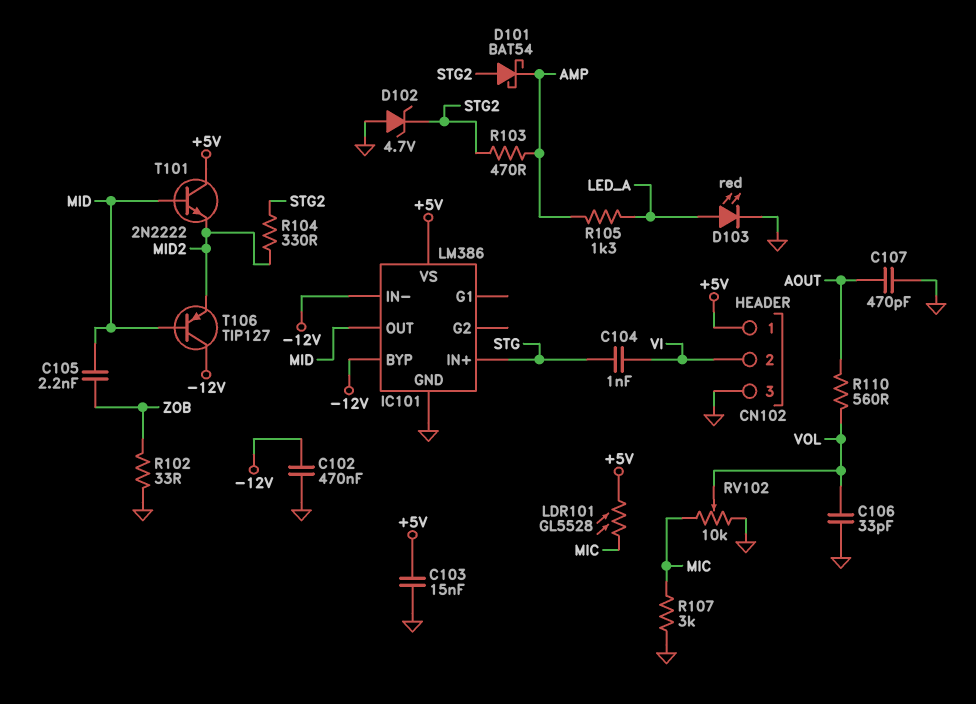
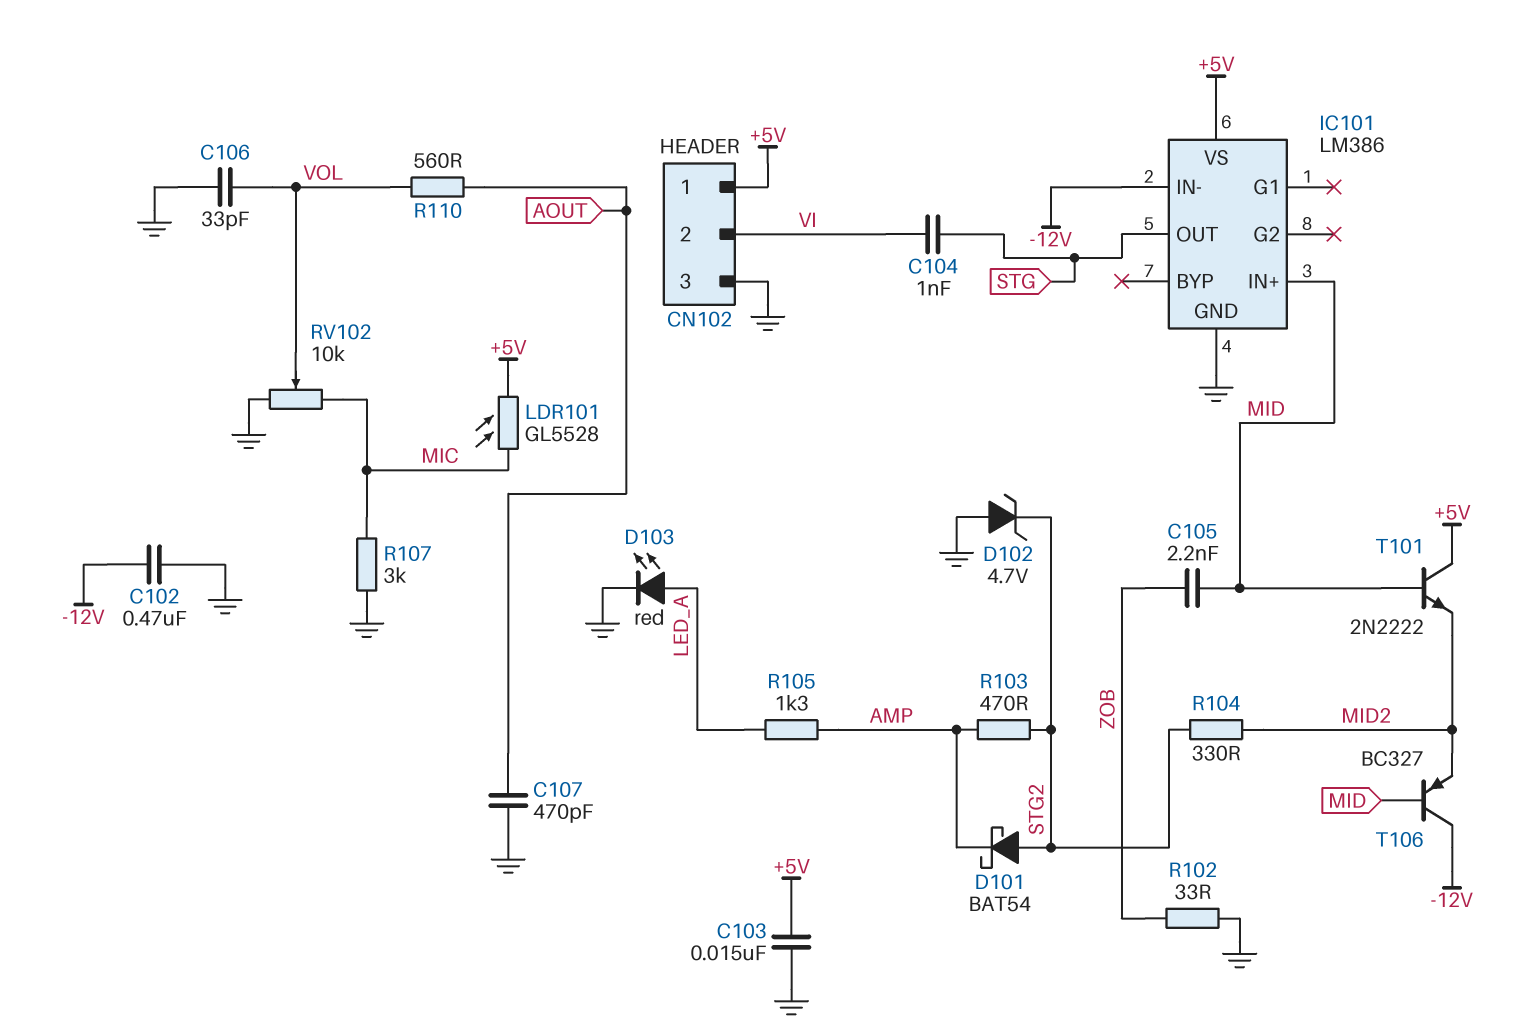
IC101 pin BYP: -12V -> none
IC101 pin IN+: STG -> MID
IC101 pin OUT: MID -> STG
T106: PNP TIP127 (B MID, C -12V, E MID2) -> PNP BC327 (B MID, C -12V, E MID2)

